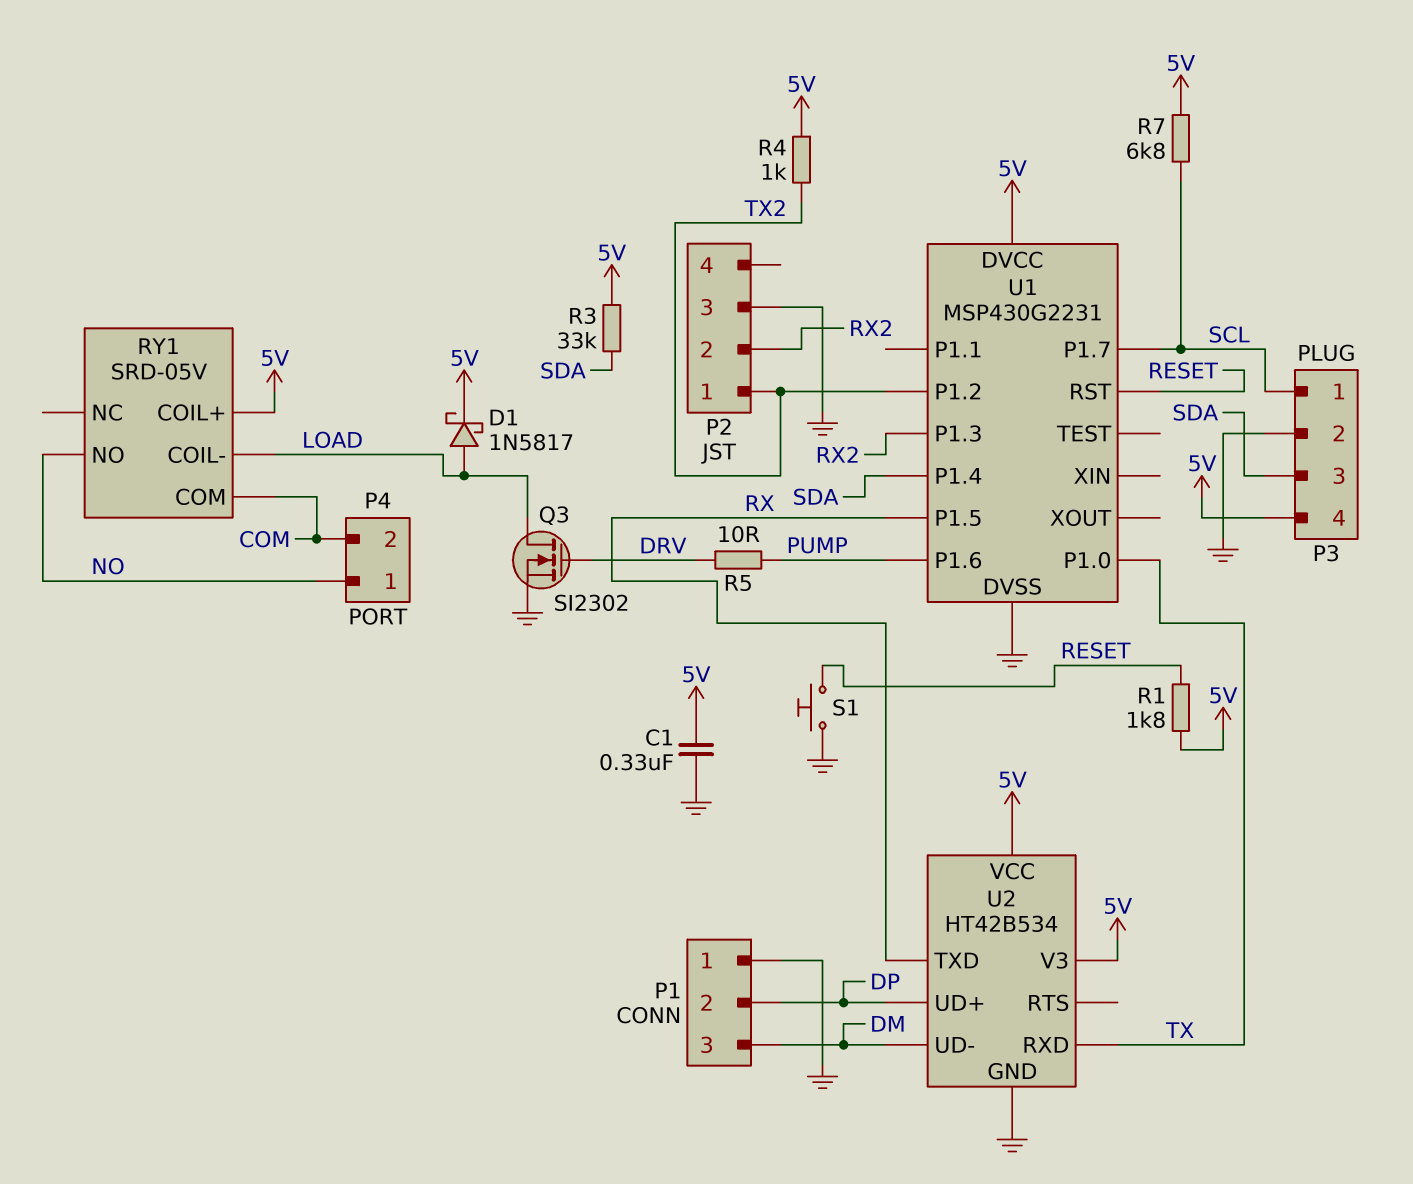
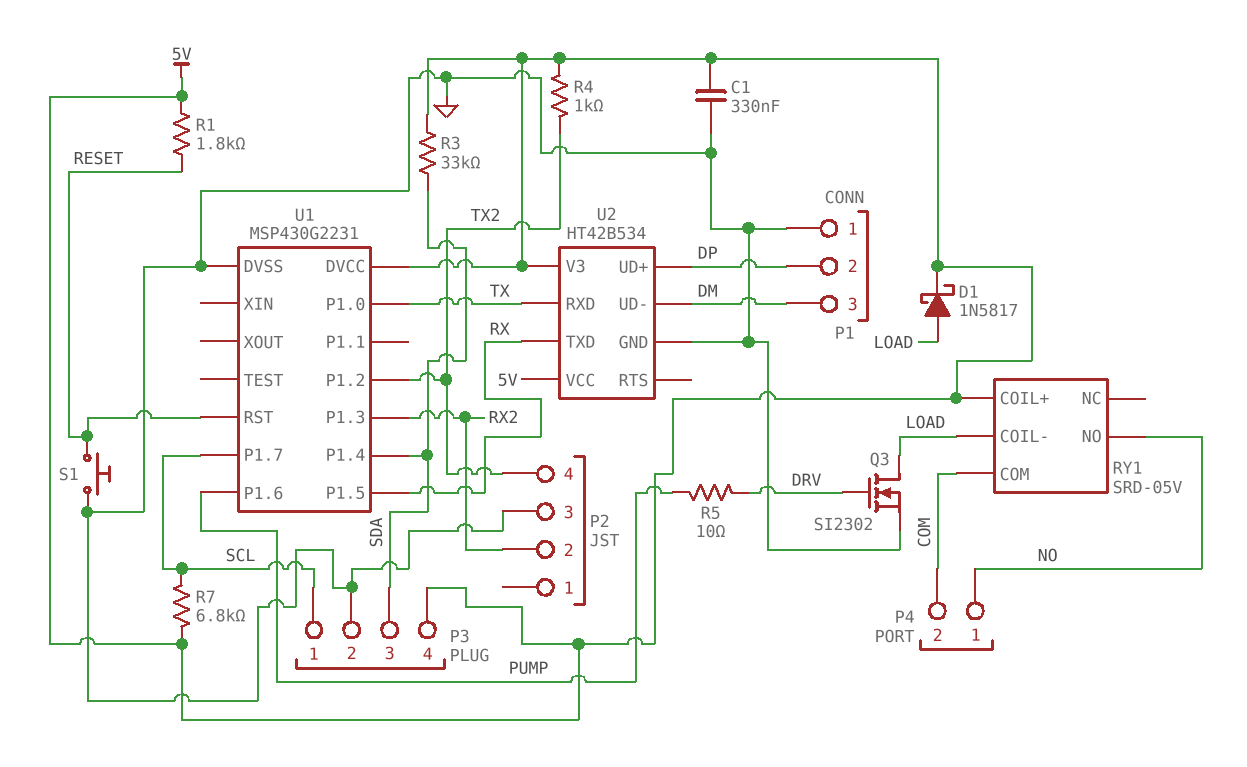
P2 pin 1: TX2 -> none
P2 pin 4: none -> TX2

